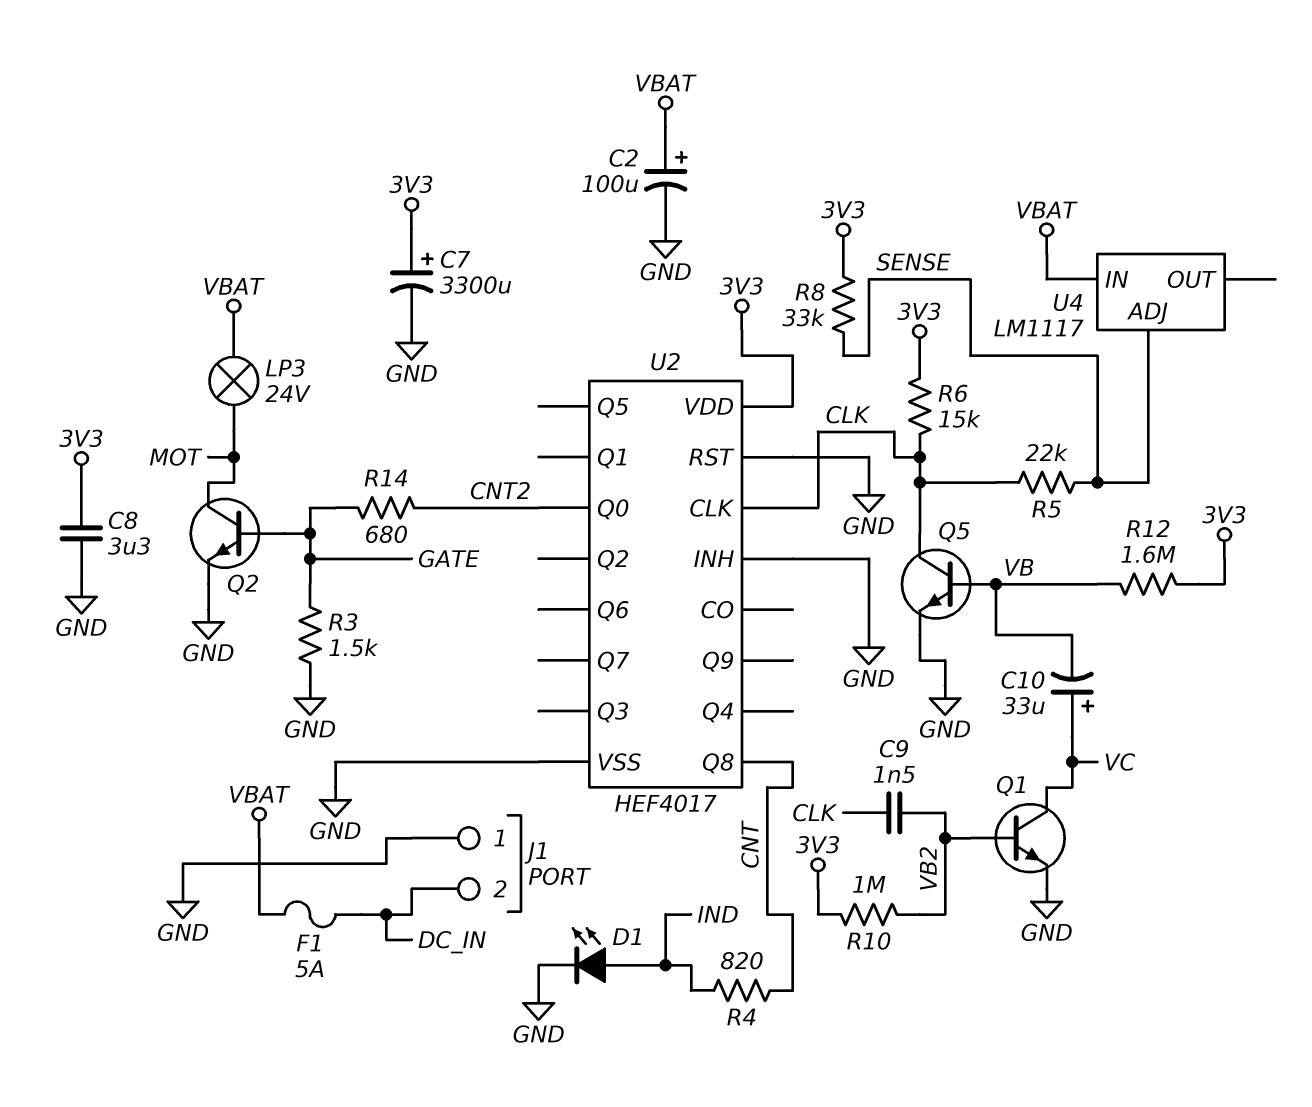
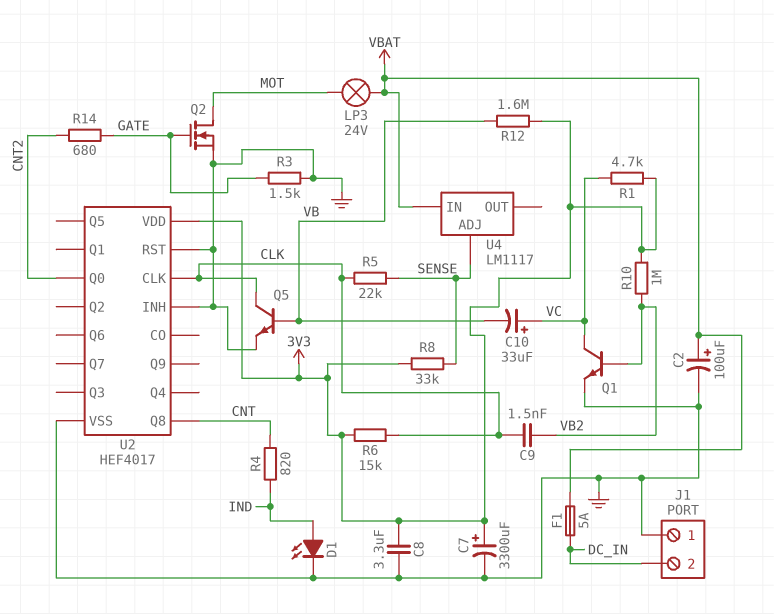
Q2: NPN (B GATE, C MOT, E GND) -> NMOS (G GATE, D MOT, S GND)
R1: none -> 4.7k (3V3, VC)

